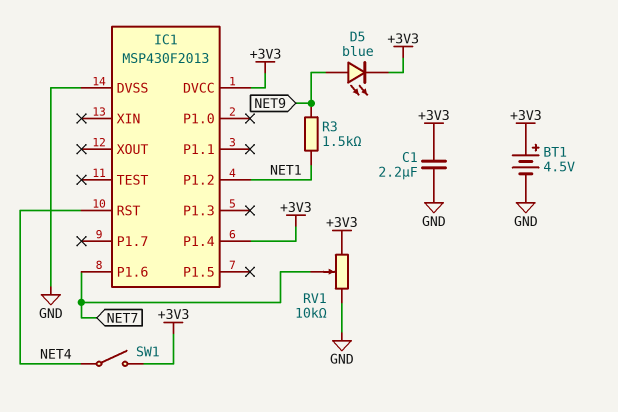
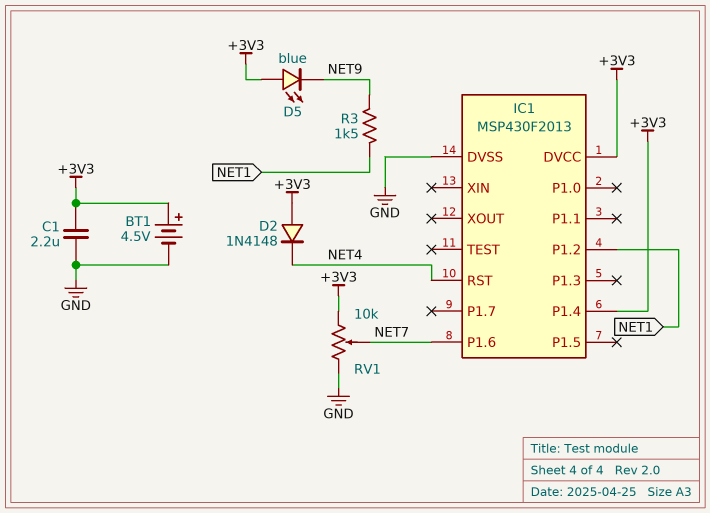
D2: none -> diode 1N4148 (A +3V3, K NET4)
D5: LED blue (A NET9, K +3V3) -> LED blue (A +3V3, K NET9)
SW1: switch (+3V3, NET4) -> none

